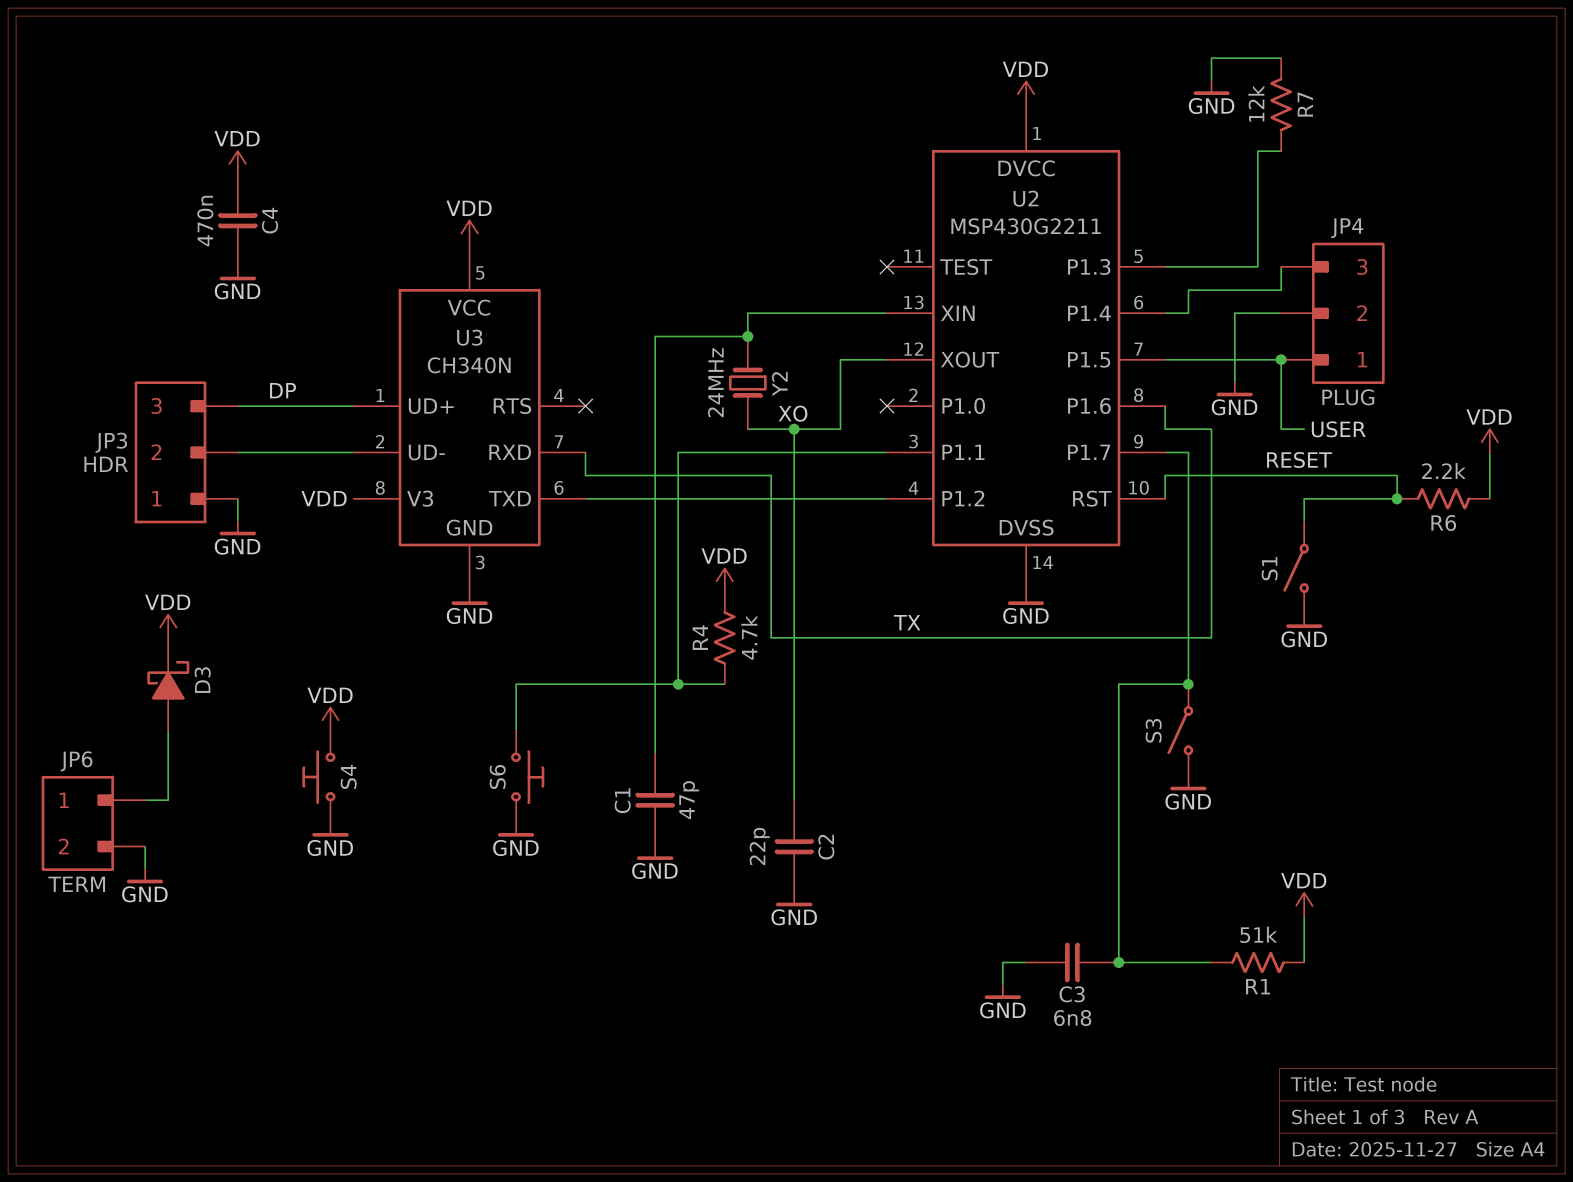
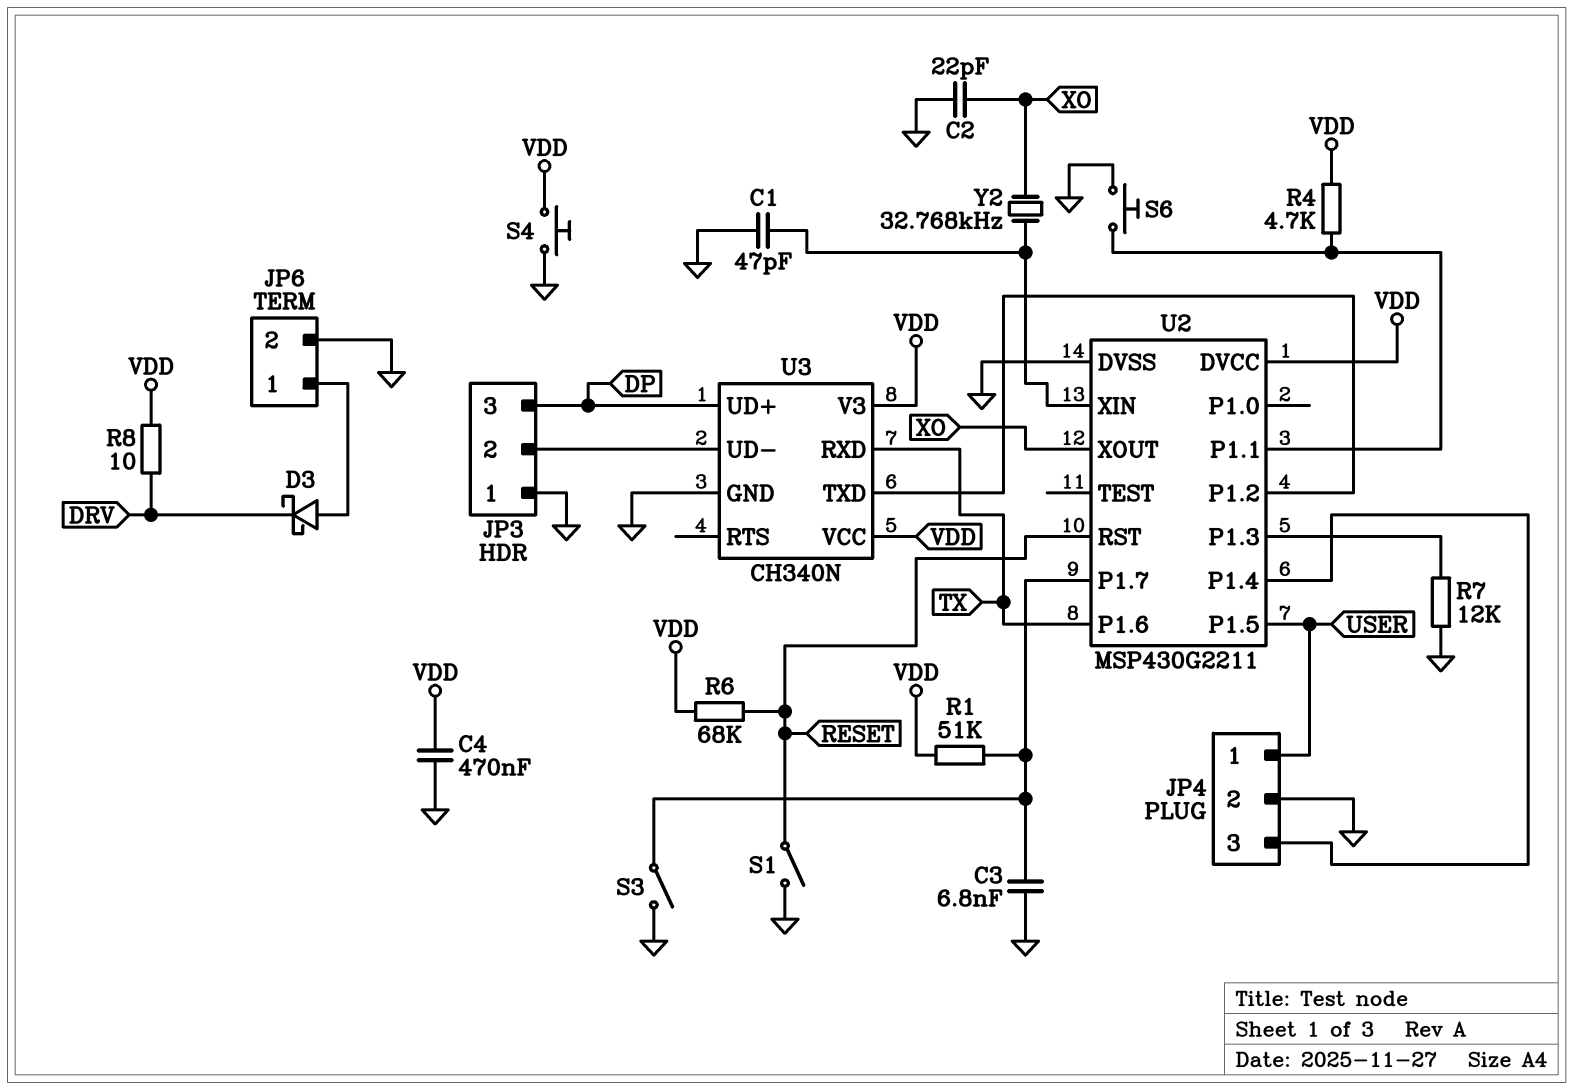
D3: schottky (A JP6/1, K VDD) -> schottky (A JP6/1, K DRV)
R6: 2.2k (RESET, VDD) -> 68k (RESET, VDD)
R8: none -> 10 (DRV, VDD)
Y2: 24MHz (U2/XIN, XO) -> 32.768kHz (U2/XIN, XO)

